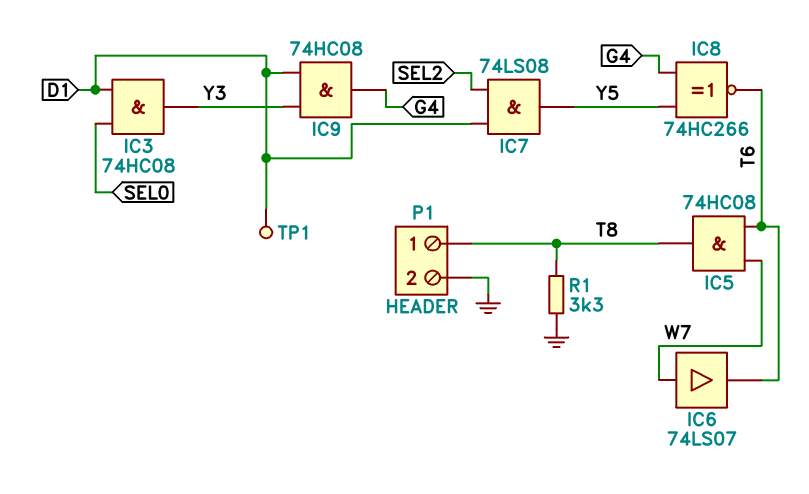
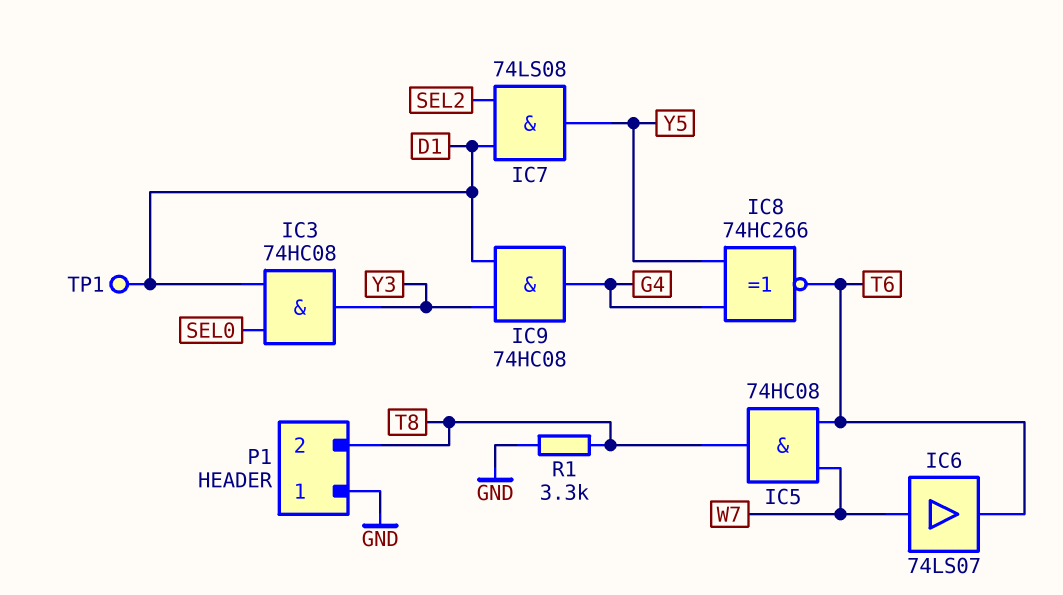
P1 pin 1: T8 -> GND
P1 pin 2: GND -> T8

